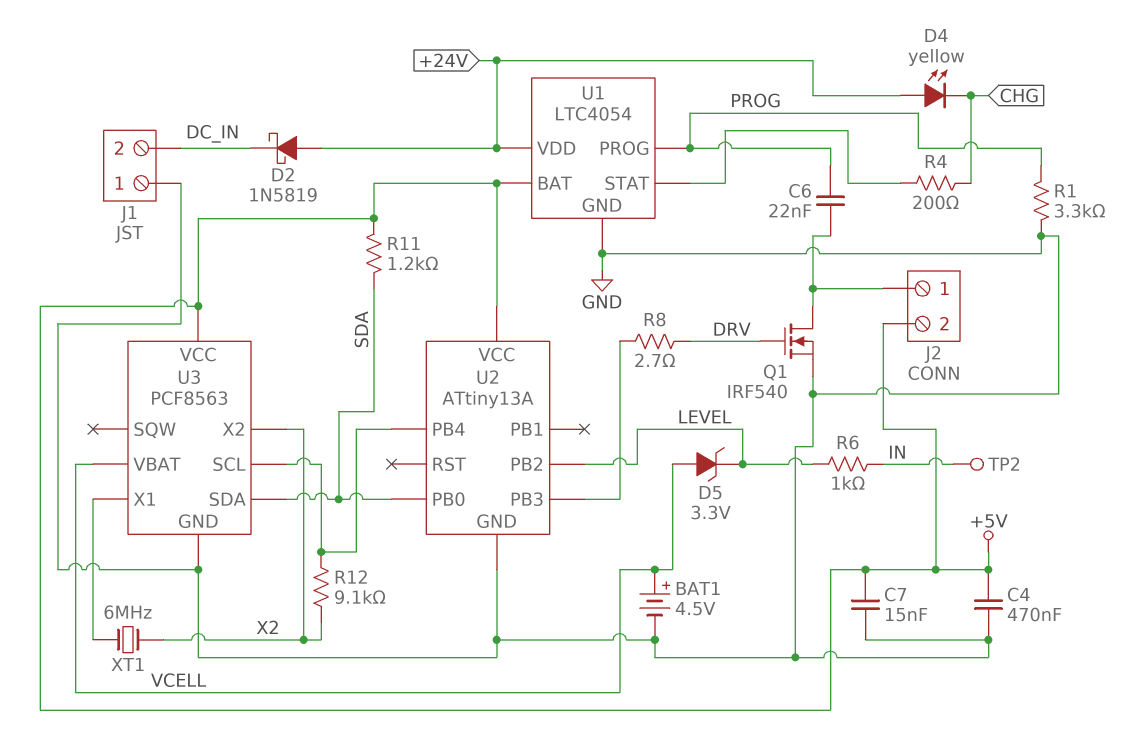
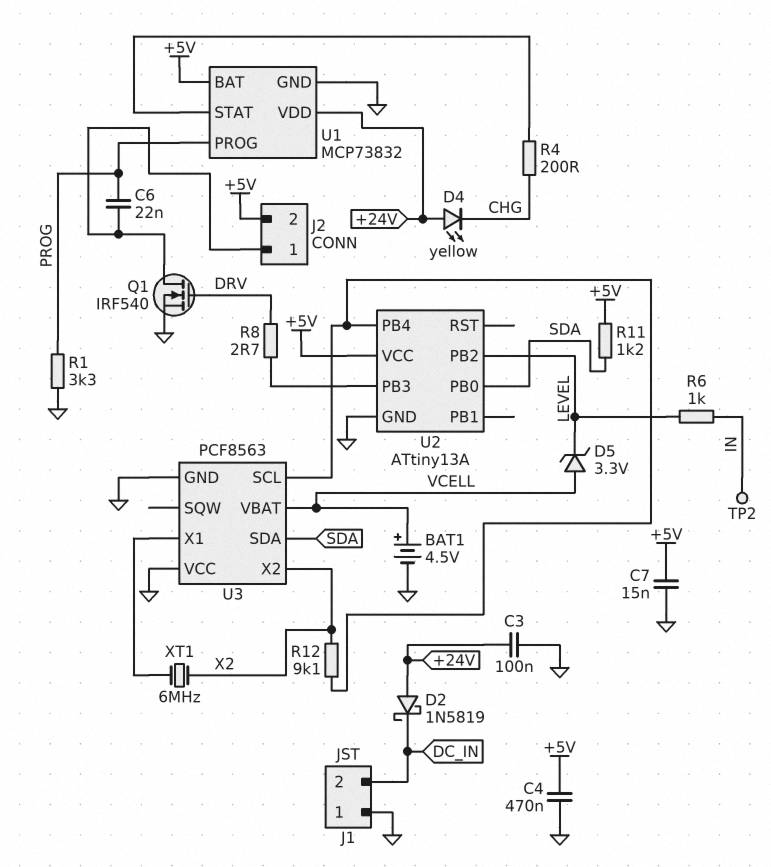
C3: none -> 100nF (+24V, GND)
U1: LTC4054 -> MCP73832
U3 pin VCC: +5V -> GND

